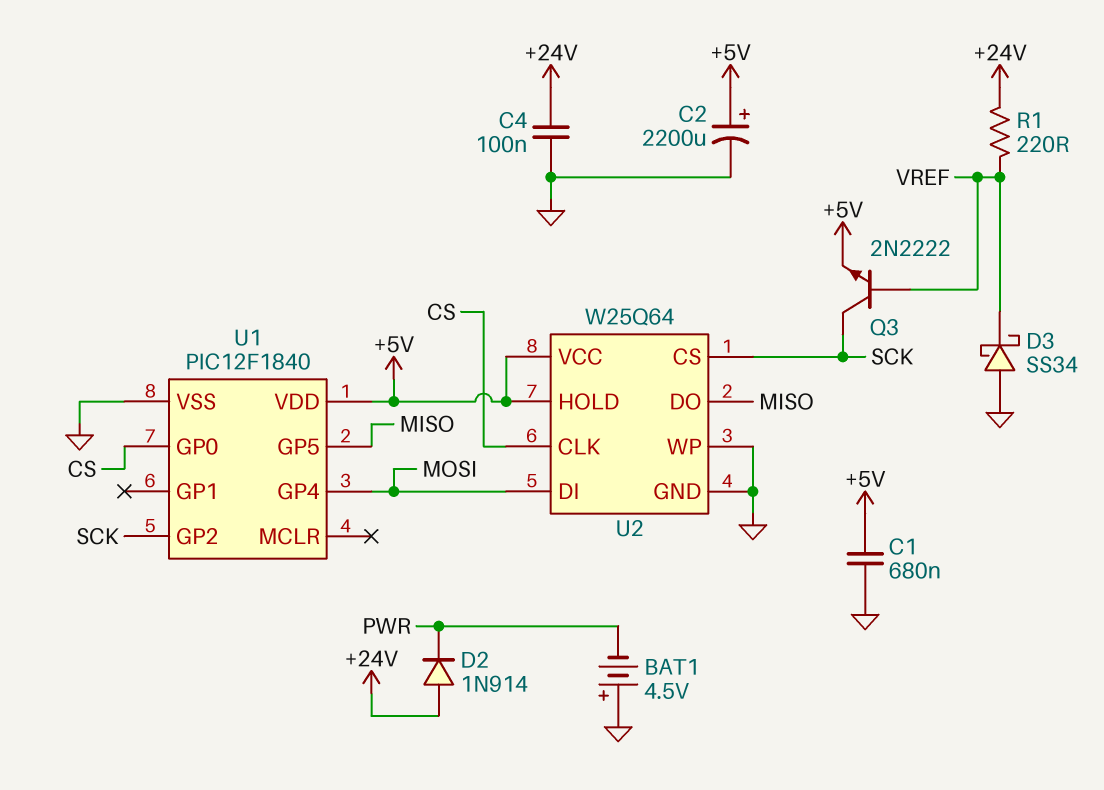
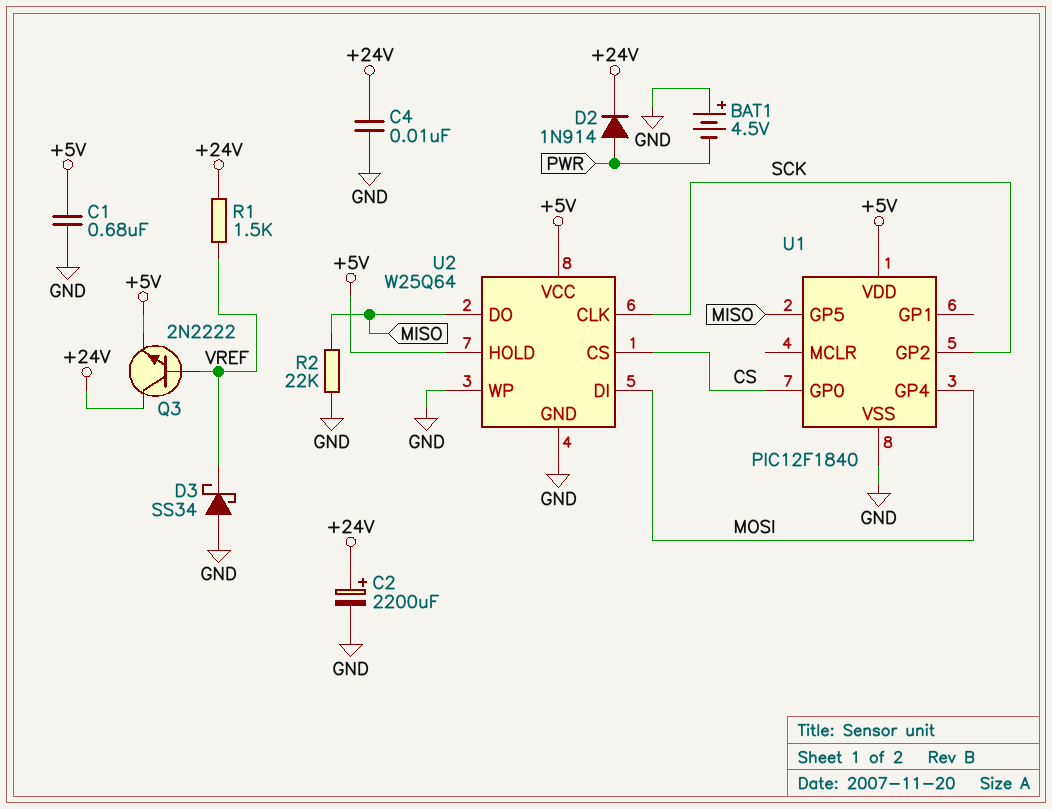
C2: 2200uF (plus +5V, minus GND) -> 2200uF (plus +24V, minus GND)
C4: 100nF (+24V, GND) -> 10nF (+24V, GND)
D2: diode 1N914 (A +24V, K PWR) -> diode 1N914 (A PWR, K +24V)
Q3: NPN 2N2222 (B VREF, C SCK, E +5V) -> NPN 2N2222 (B VREF, C +24V, E +5V)
R1: 220 (+24V, VREF) -> 1.5k (+24V, VREF)
R2: none -> 22k (GND, MISO)
U2 pin CLK: CS -> SCK
U2 pin CS: SCK -> CS

